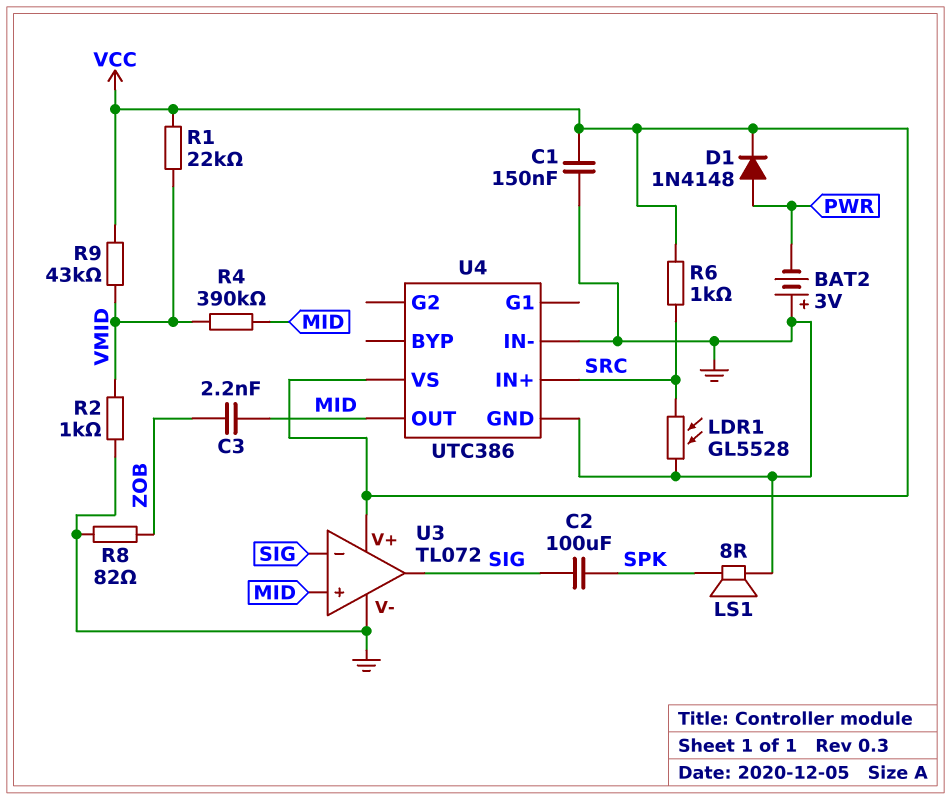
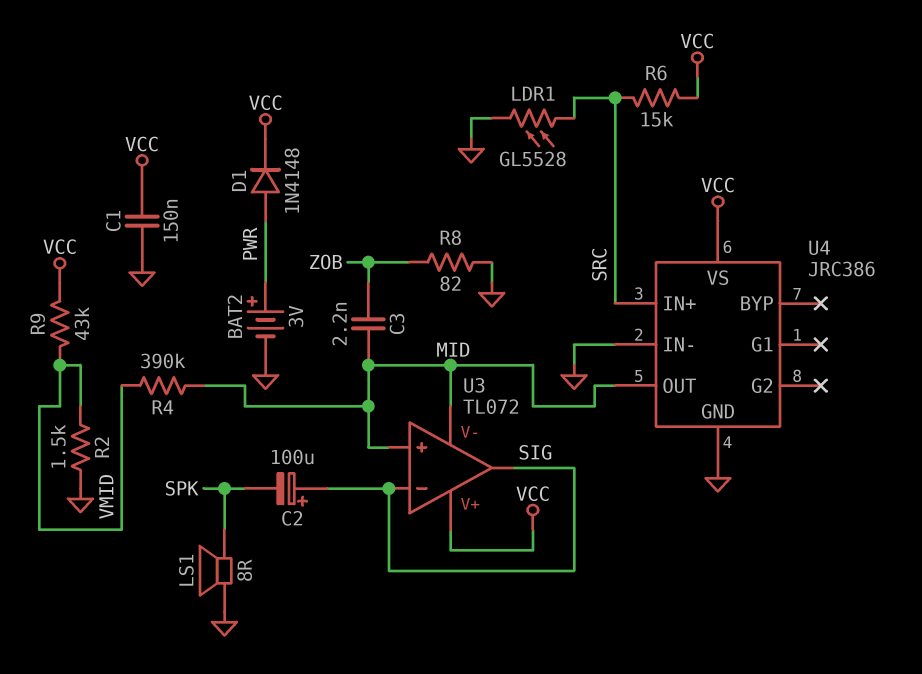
BAT2: 3V (plus GND, minus PWR) -> 3V (plus PWR, minus GND)
C2: 100uF (SIG, SPK) -> 100uF (plus SIG, minus SPK)
R1: 22k (VCC, VMID) -> none
R2: 1k (GND, VMID) -> 1.5k (GND, VMID)
R6: 1k (SRC, VCC) -> 15k (SRC, VCC)
U3 pin V-: GND -> MID
U4: UTC386 -> JRC386

